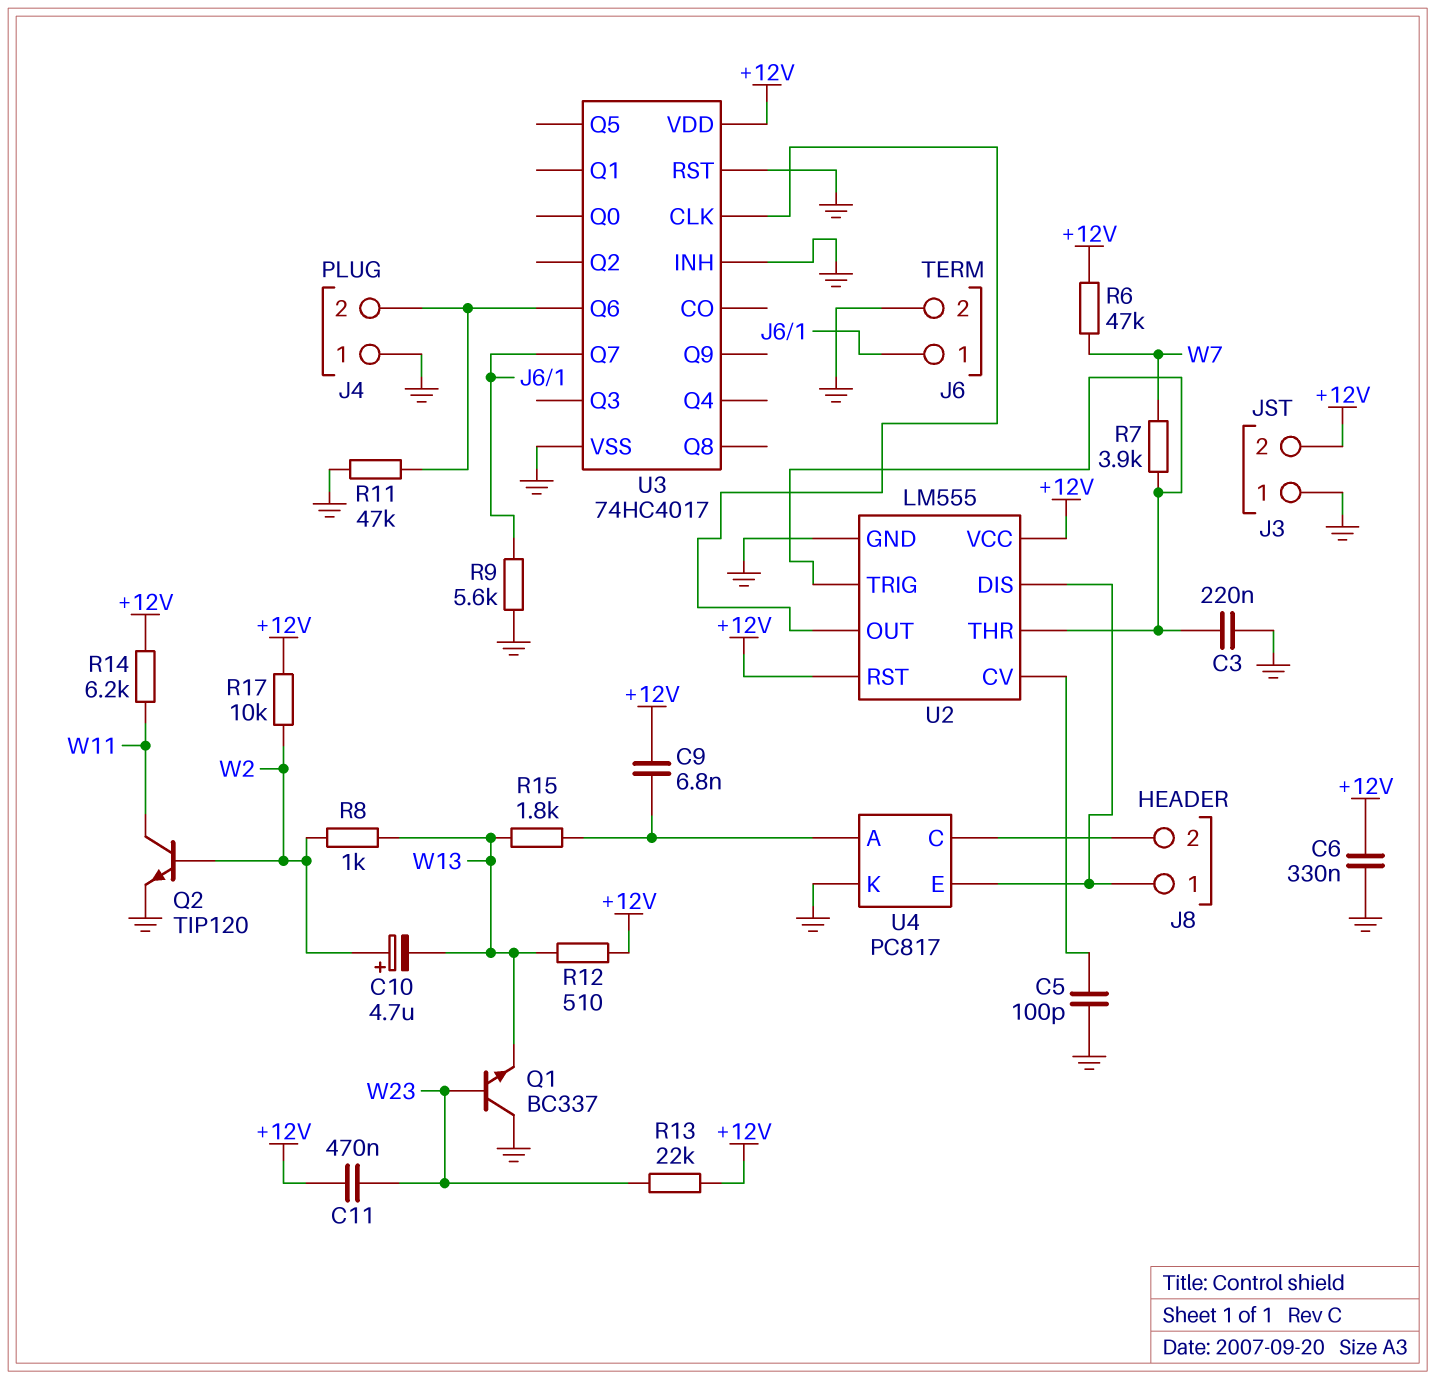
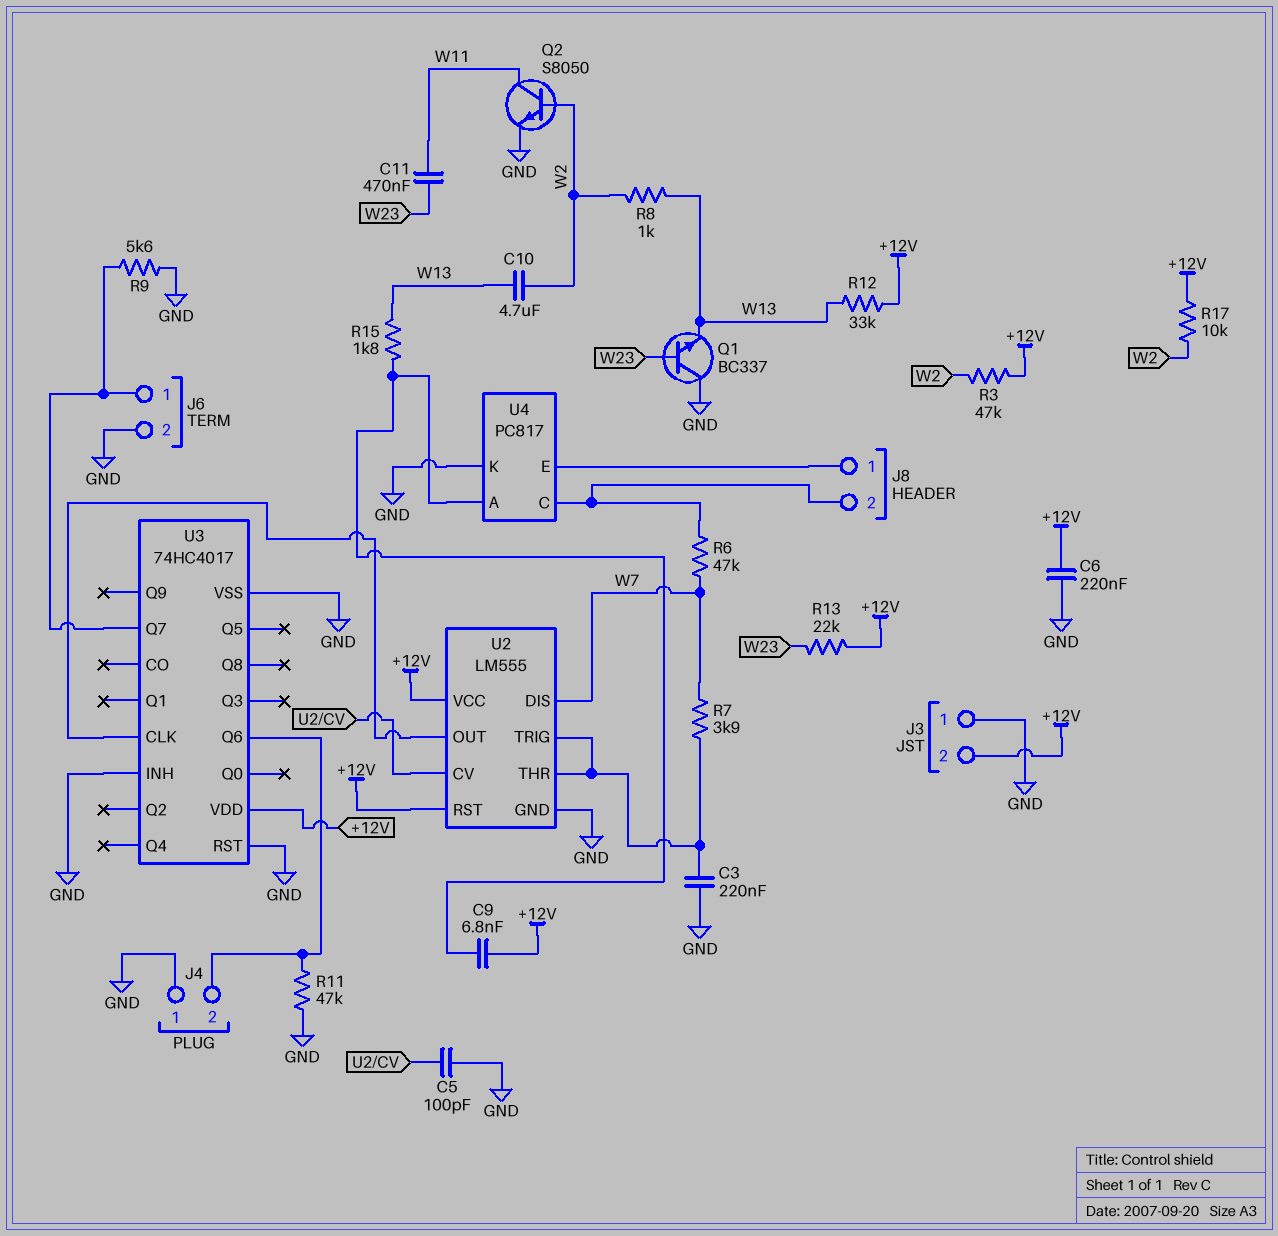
C6: 330nF (+12V, GND) -> 220nF (+12V, GND)
C10: 4.7uF (plus W2, minus W13) -> 4.7uF (W2, W13)
C11: 470nF (+12V, W23) -> 470nF (W11, W23)
Q2: NPN TIP120 (B W2, C W11, E GND) -> NPN S8050 (B W2, C W11, E GND)
R3: none -> 47k (+12V, W2)
R6: 47k (+12V, W7) -> 47k (J8/2, W7)
R12: 510 (+12V, W13) -> 33k (+12V, W13)
R14: 6.2k (+12V, W11) -> none
U2 pin DIS: J8/1 -> W7

